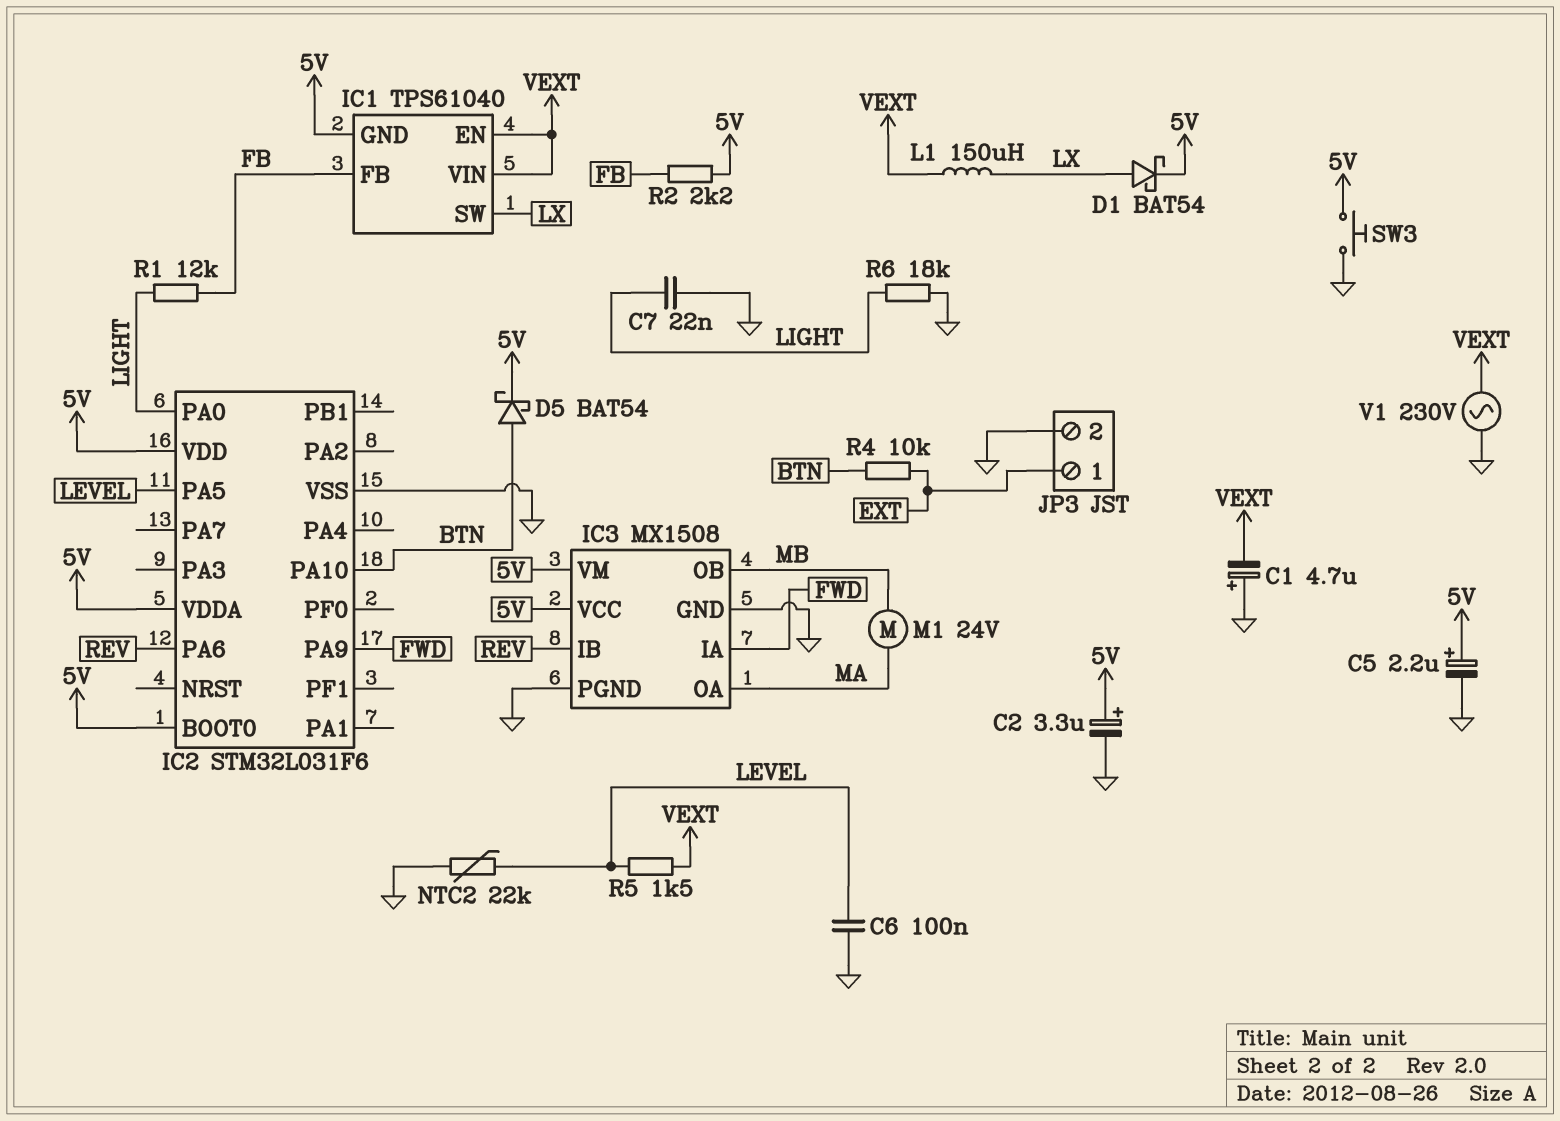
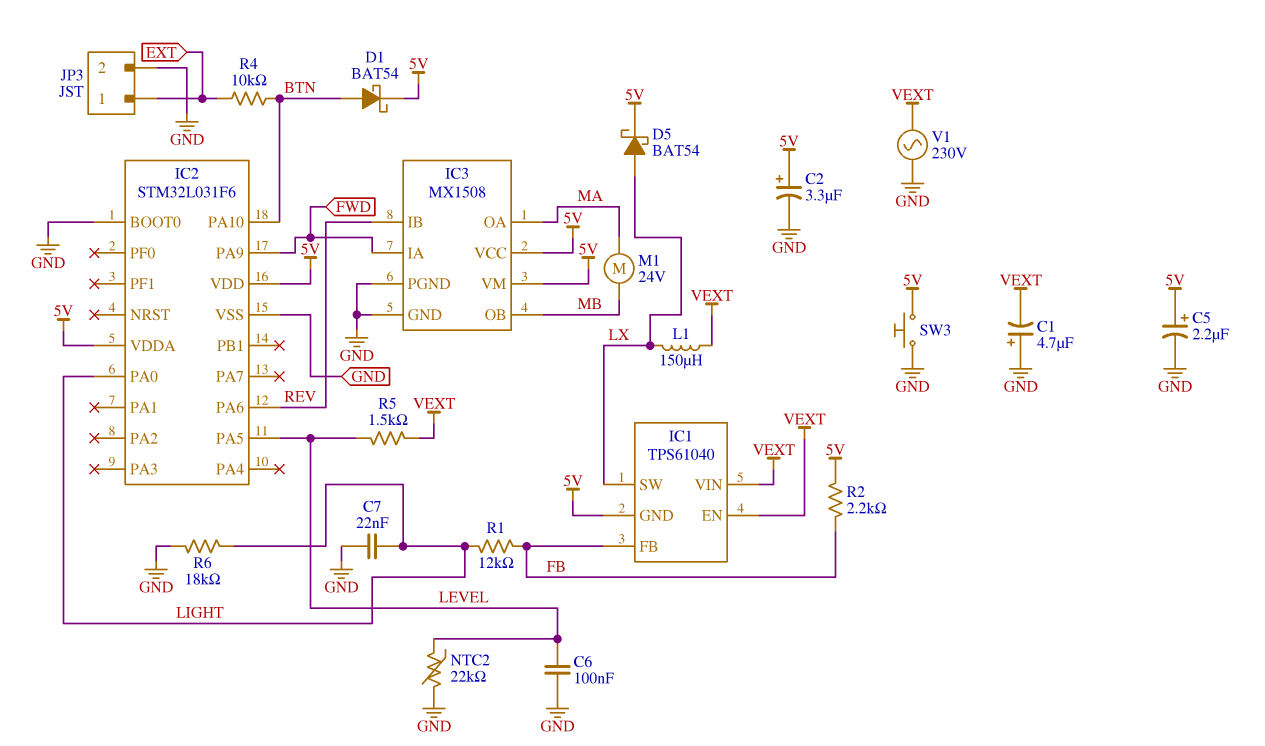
D1: schottky BAT54 (A LX, K 5V) -> schottky BAT54 (A BTN, K 5V)
D5: schottky BAT54 (A BTN, K 5V) -> schottky BAT54 (A LX, K 5V)
IC2 pin BOOT0: 5V -> GND

